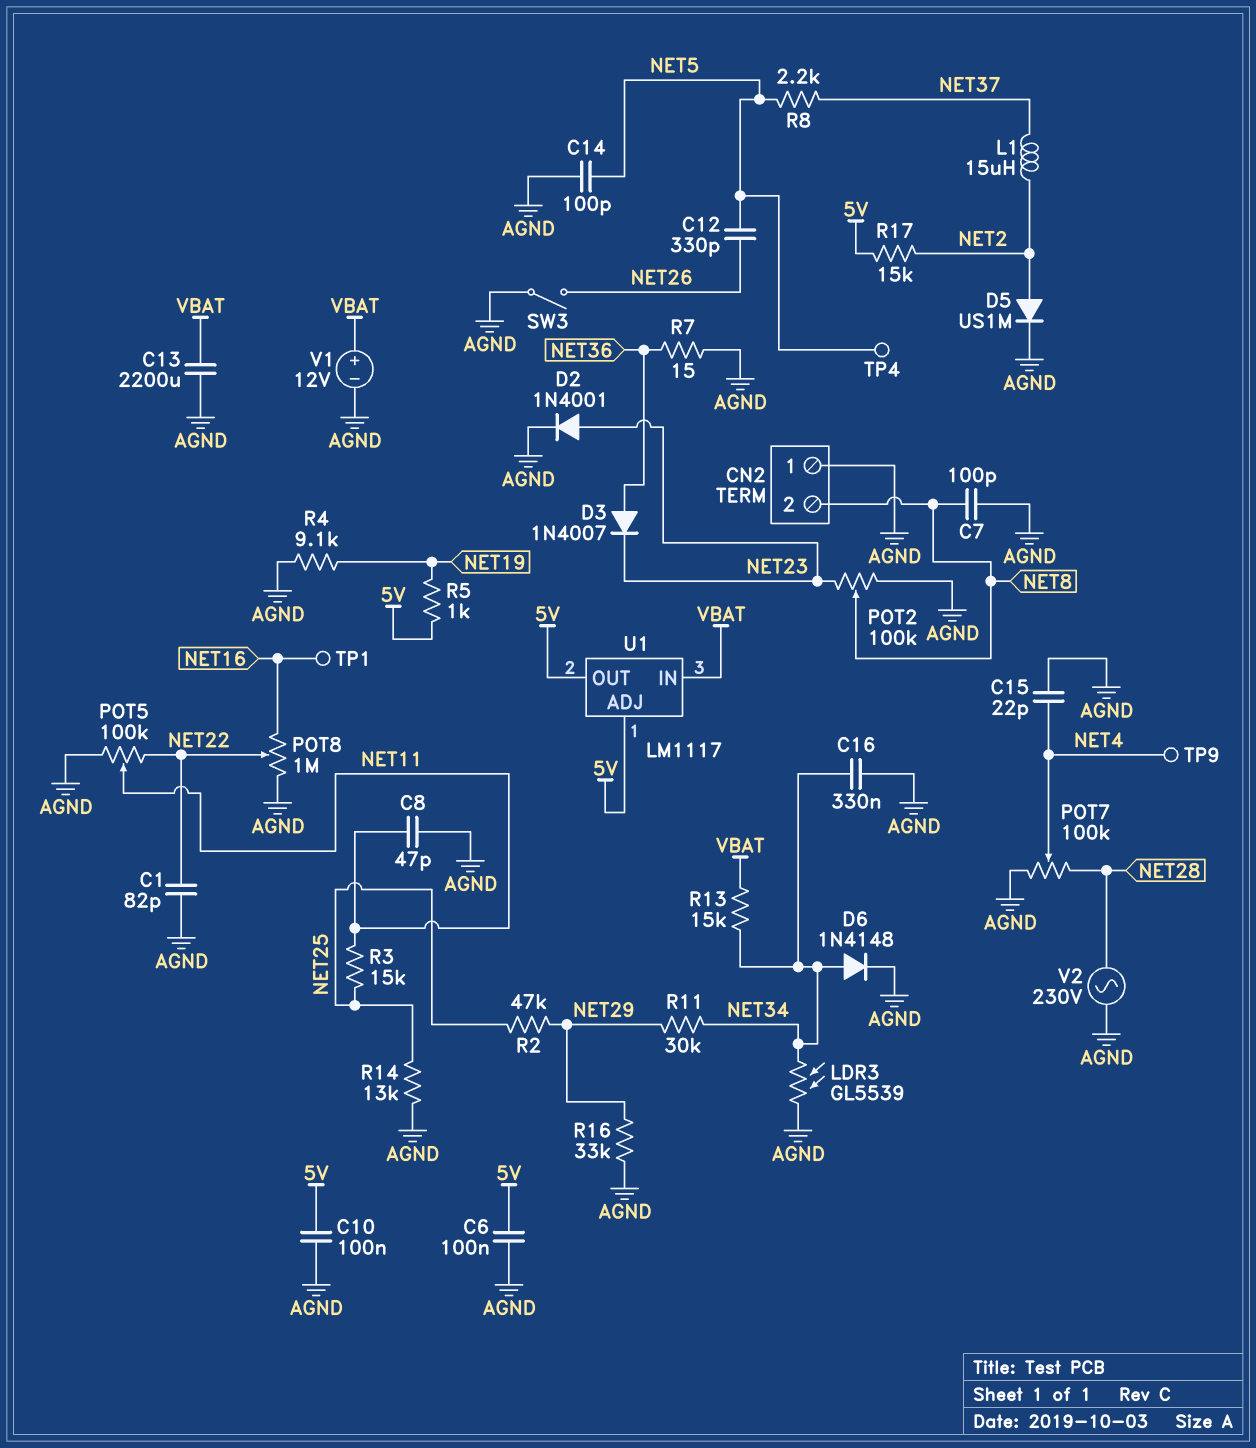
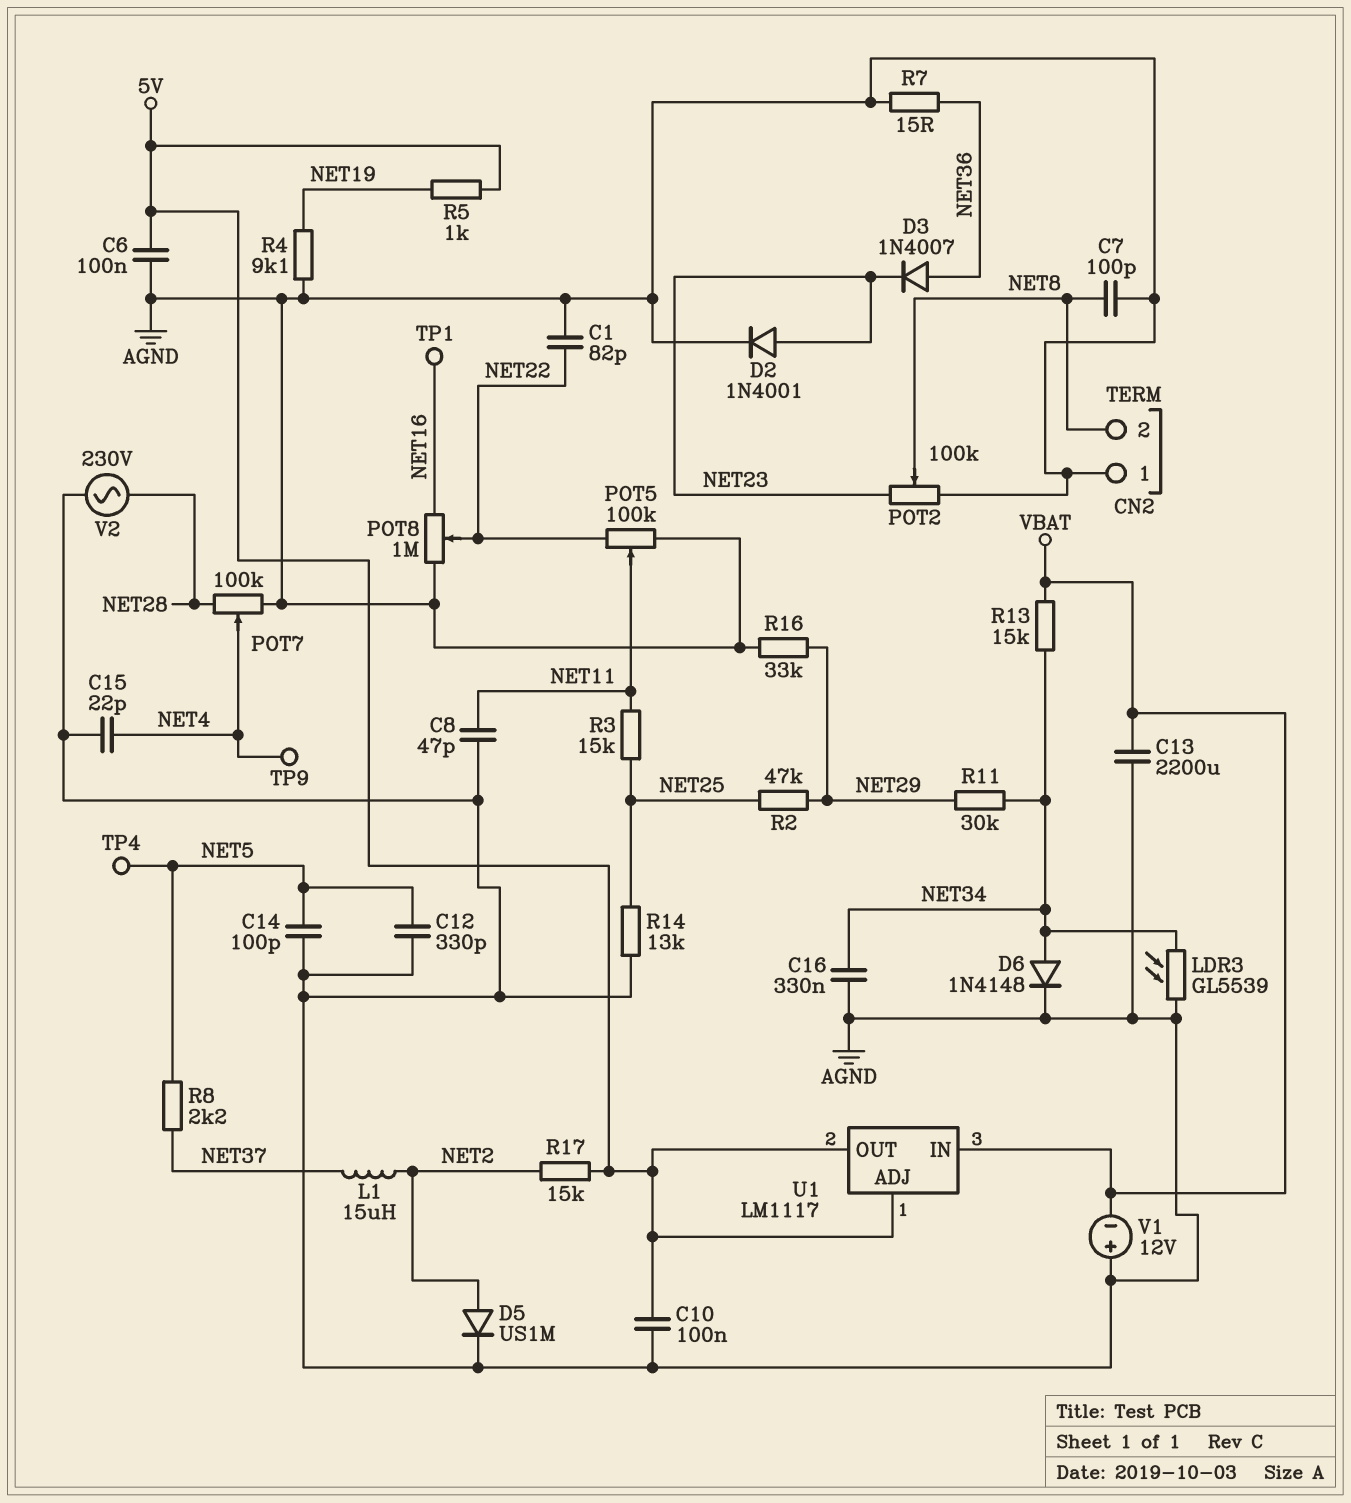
C12: 330pF (NET5, NET26) -> 330pF (AGND, NET5)
SW3: switch (AGND, NET26) -> none
V1: 12V (plus VBAT, minus AGND) -> 12V (plus AGND, minus VBAT)

